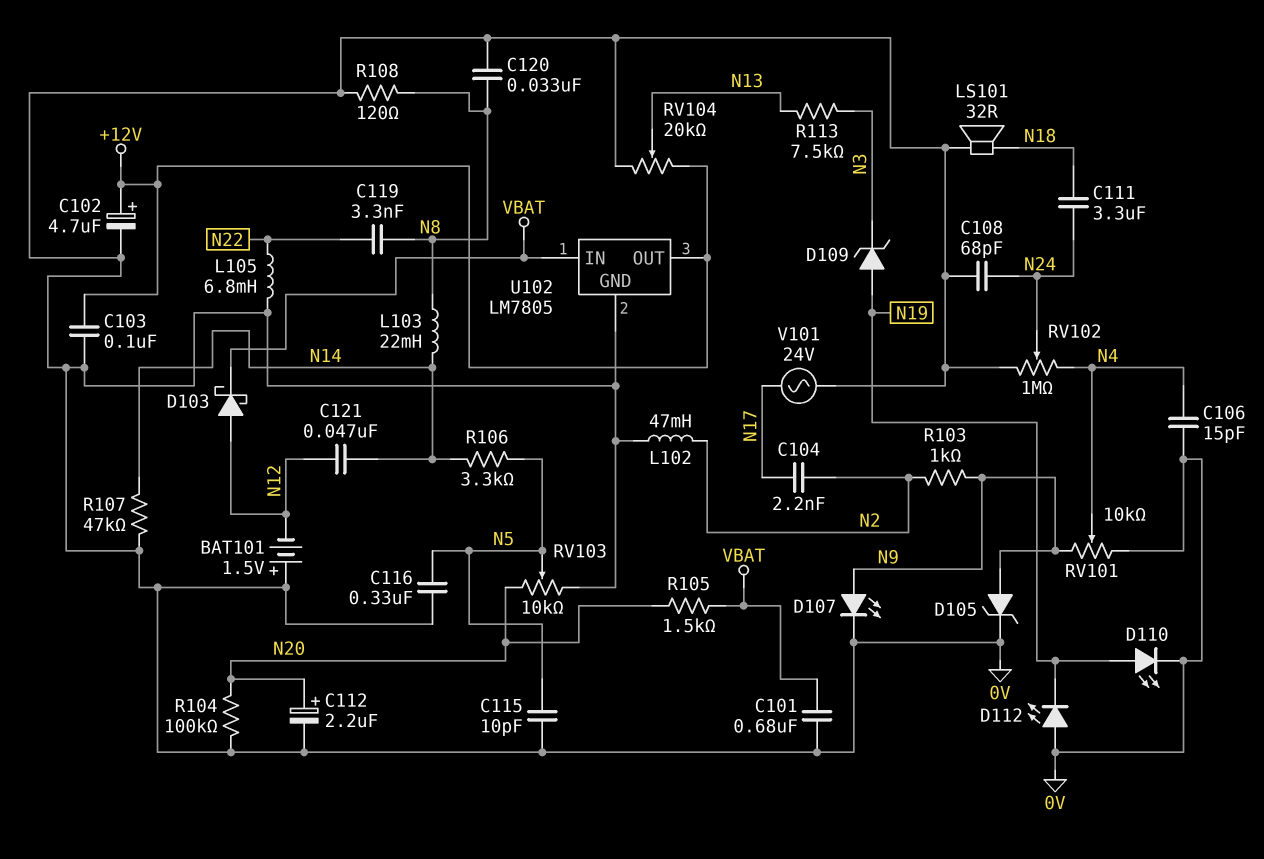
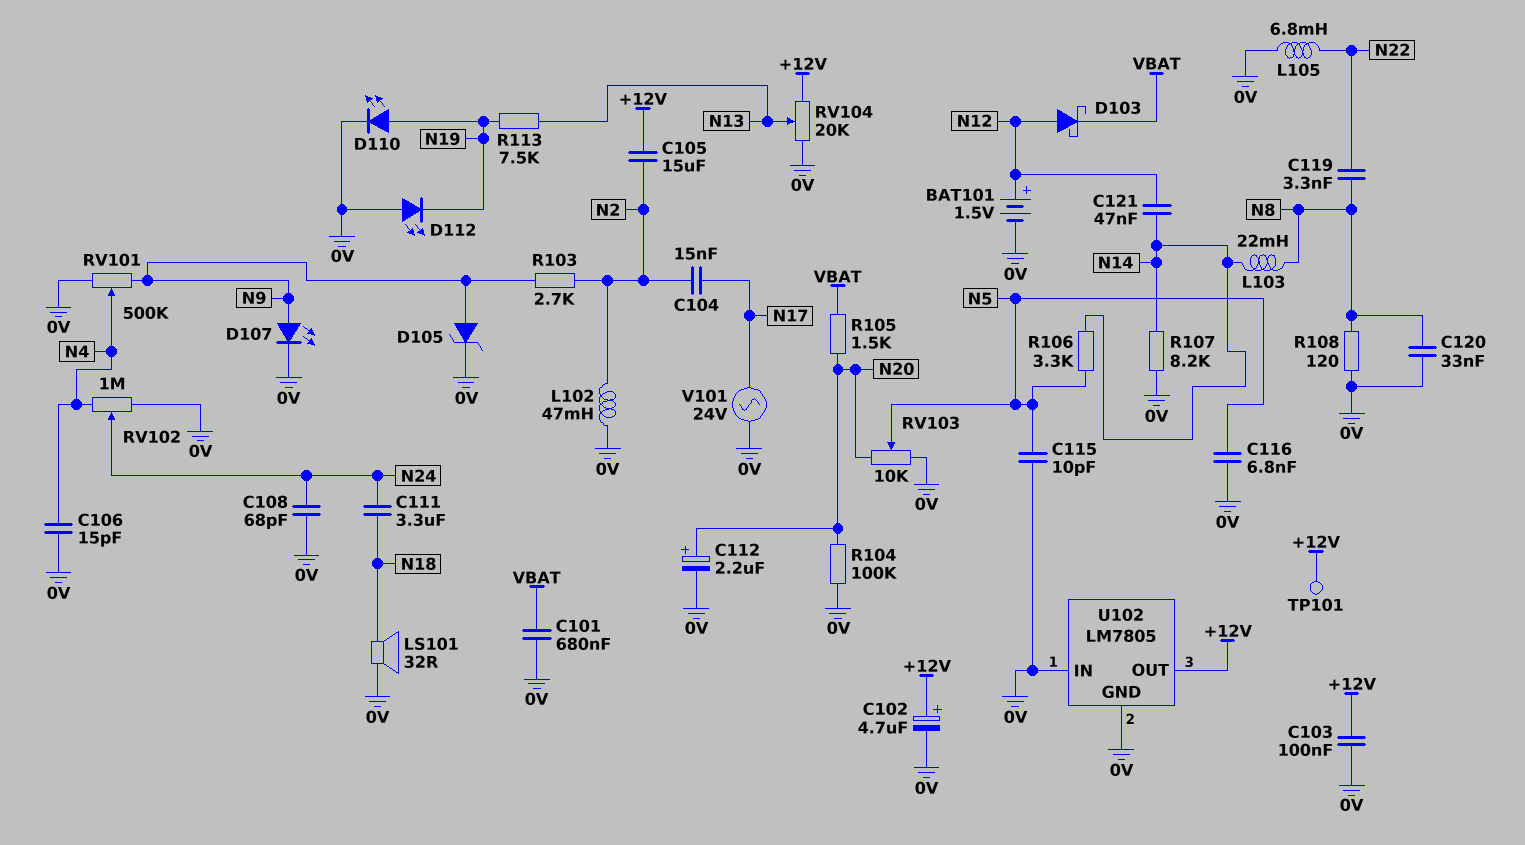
BAT101: 1.5V (plus 0V, minus N12) -> 1.5V (plus N12, minus 0V)
C104: 2.2nF (N2, N17) -> 15nF (N2, N17)
C105: none -> 15uF (+12V, N2)
C116: 330nF (0V, N5) -> 6.8nF (0V, N5)
D109: zener (A N19, K N3) -> none
R103: 1k (N2, N9) -> 2.7k (N2, N9)
R107: 47k (0V, N14) -> 8.2k (0V, N14)
R113: 7.5k (N3, N13) -> 7.5k (N13, N19)
RV101: 10k (0V, N9, wiper N4) -> 500k (0V, N9, wiper N4)
TP101: none -> test point (+12V)
U102 pin IN: VBAT -> 0V

